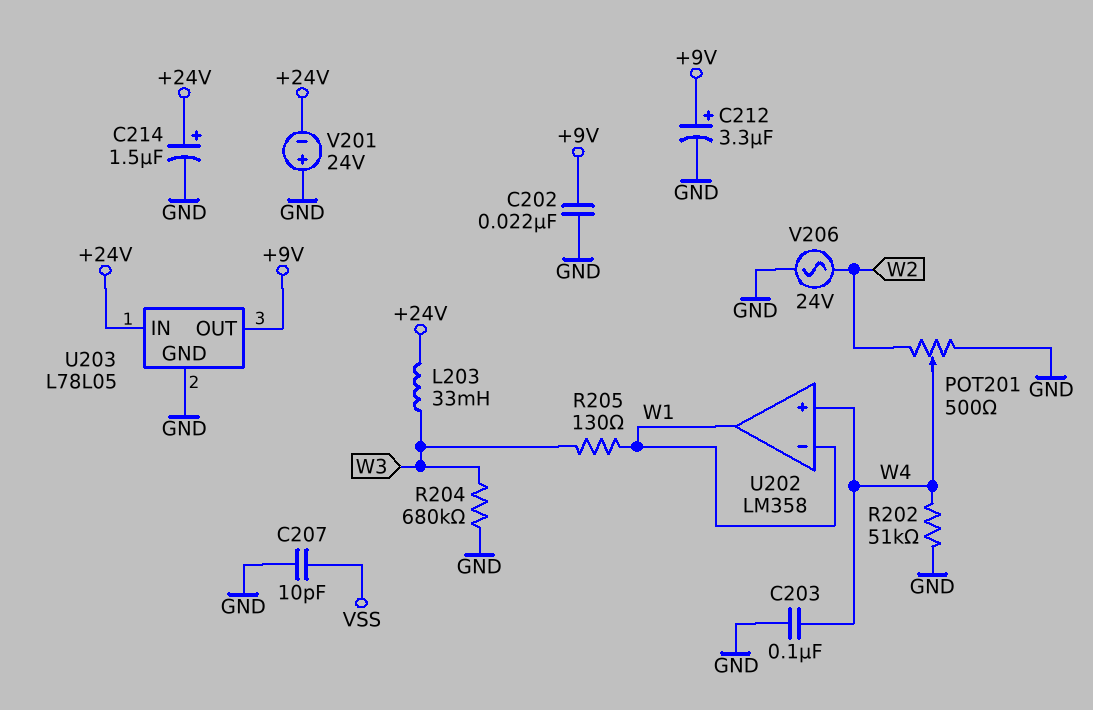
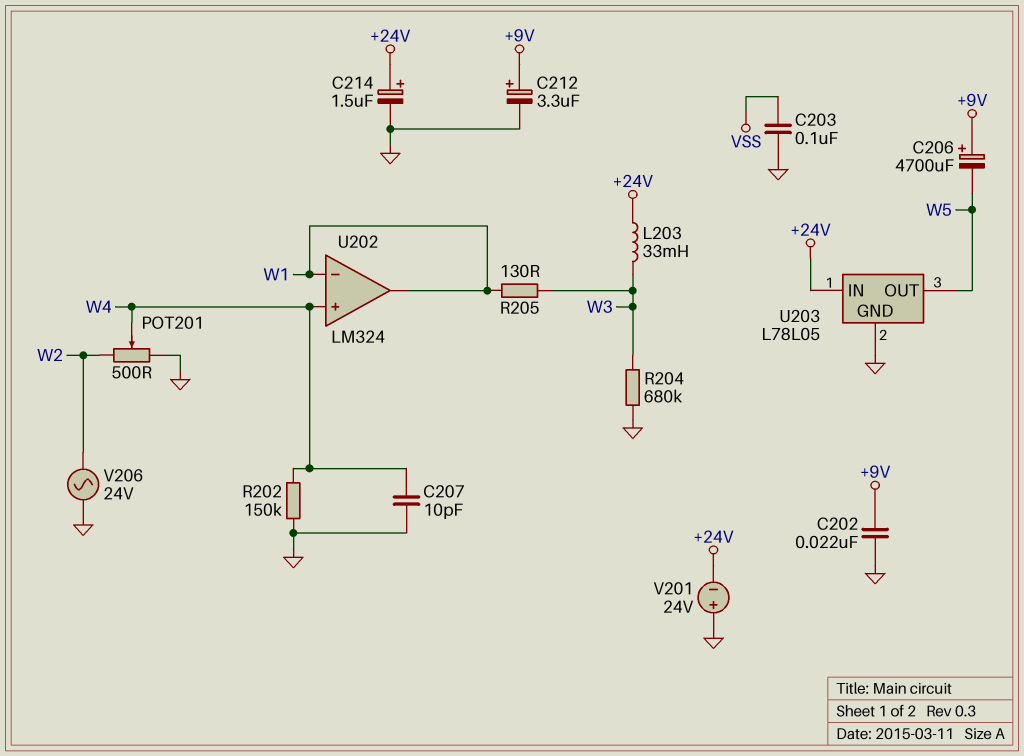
C203: 100nF (GND, W4) -> 100nF (GND, VSS)
C206: none -> 4700uF (plus +9V, minus W5)
C207: 10pF (GND, VSS) -> 10pF (GND, W4)
R202: 51k (GND, W4) -> 150k (GND, W4)
U202: LM358 -> LM324
U203 pin OUT: +9V -> W5

